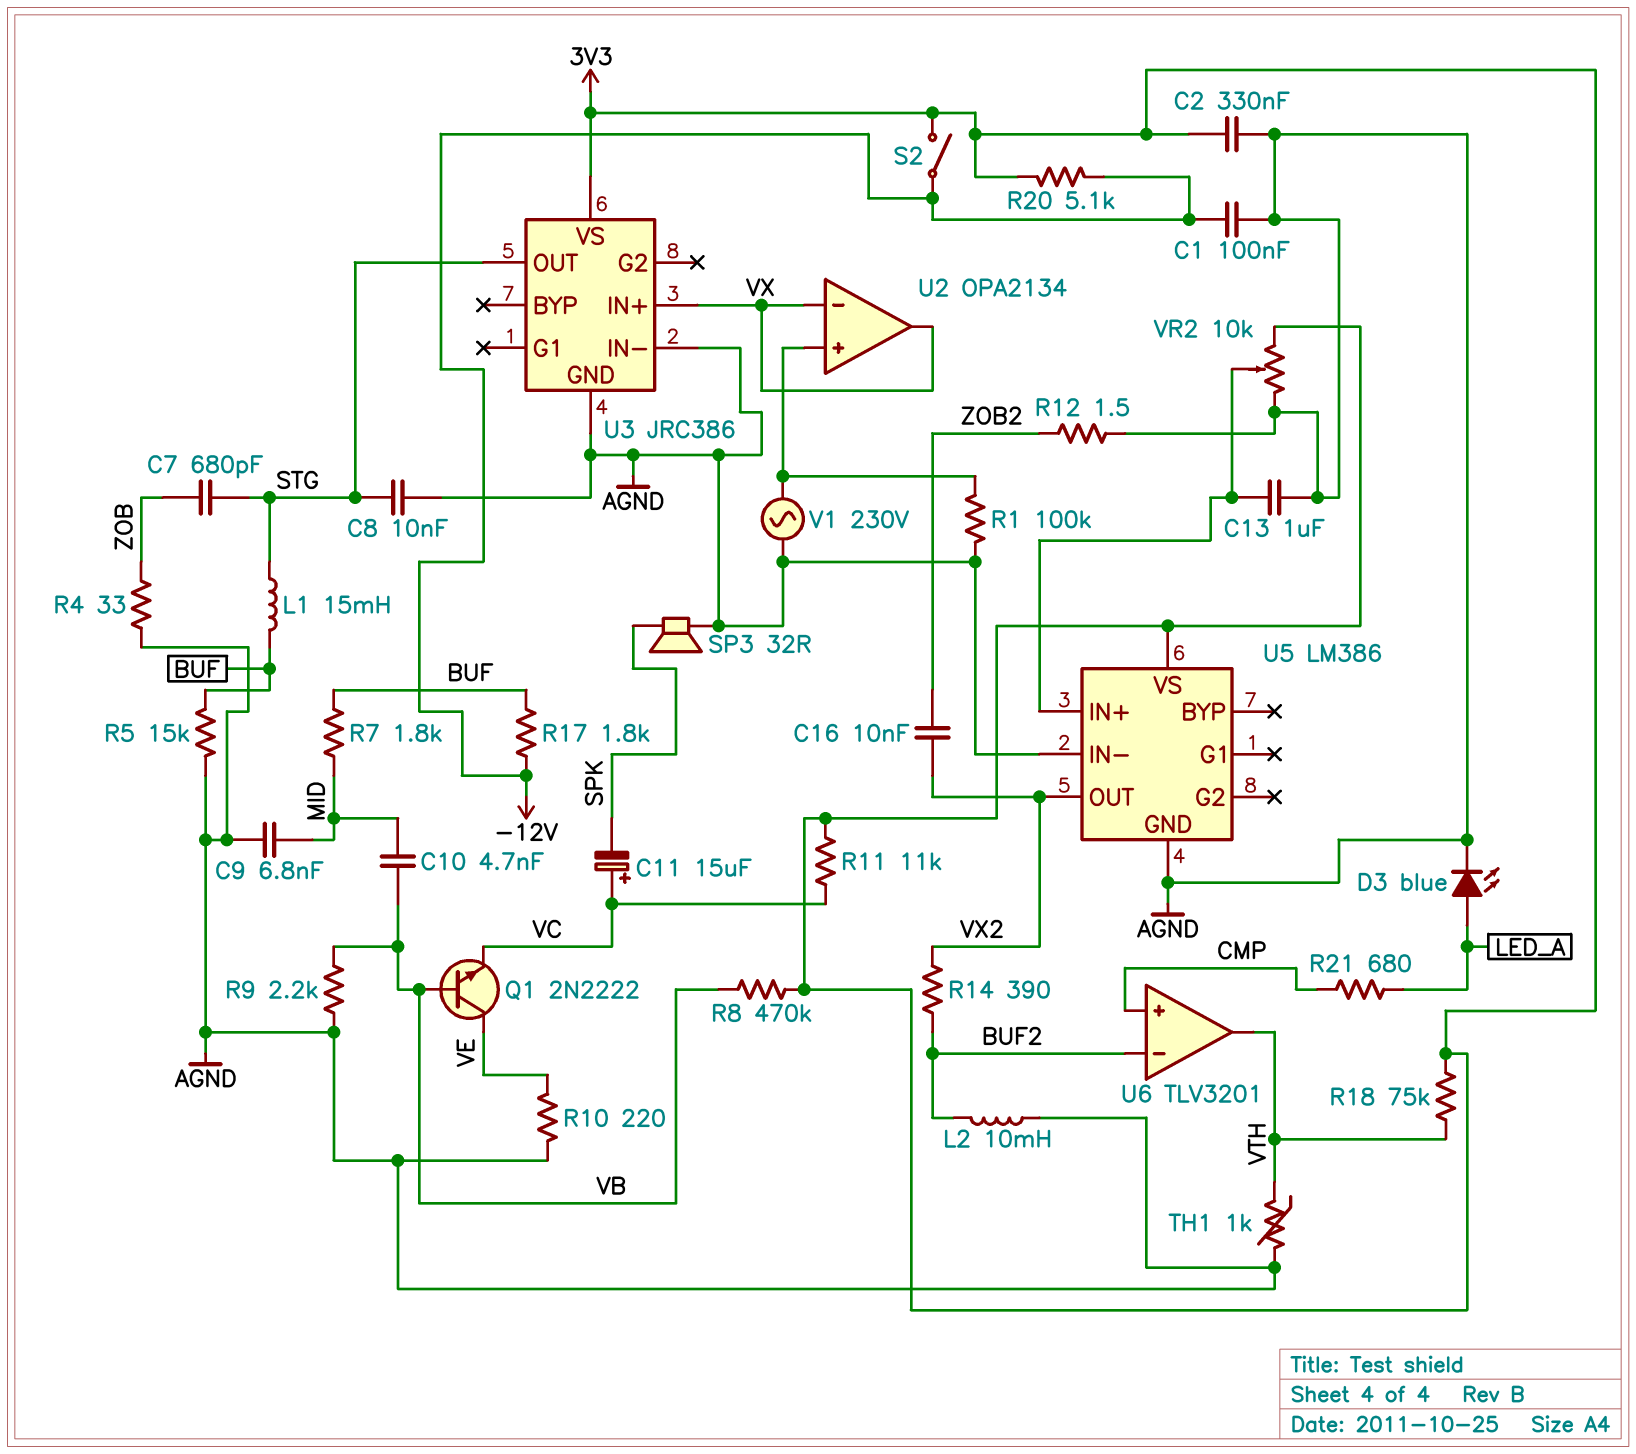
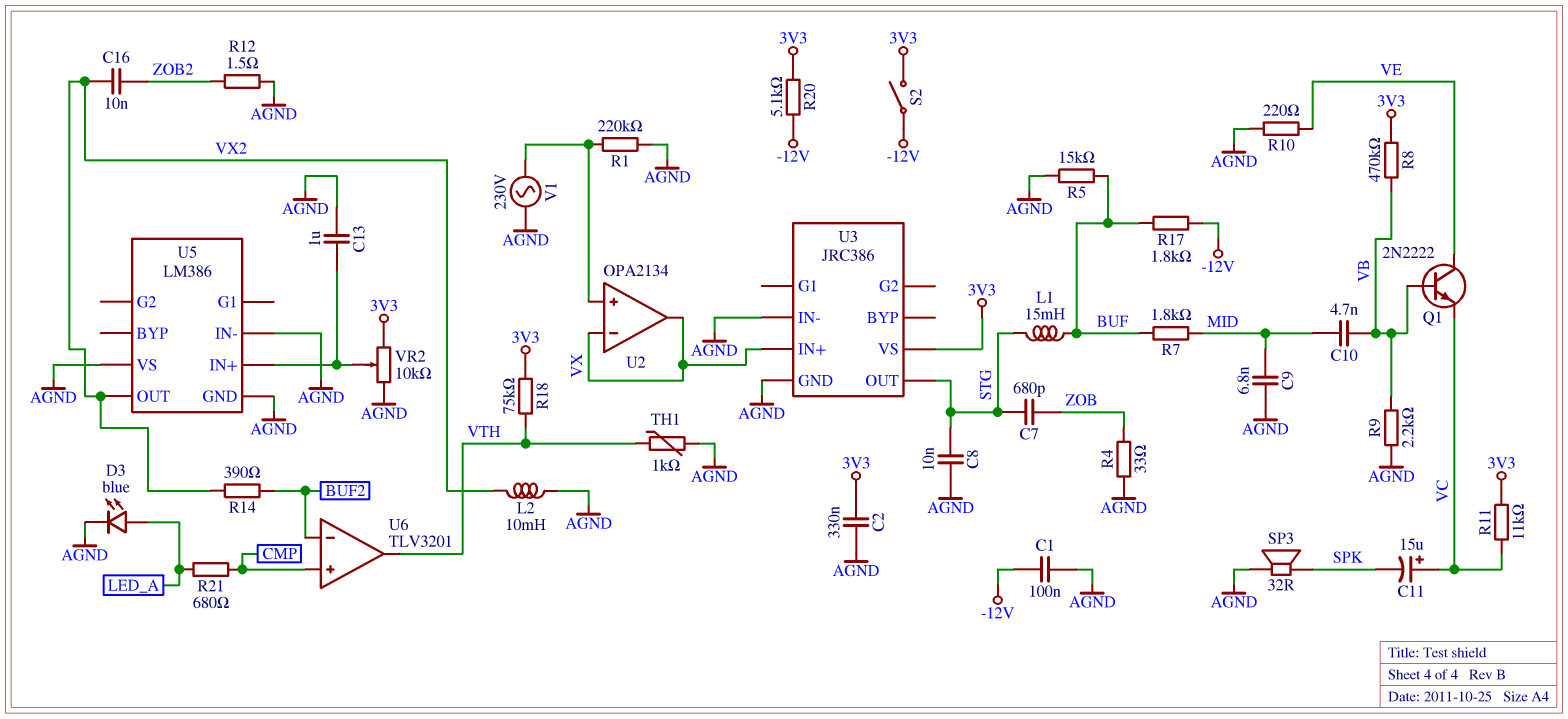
L2: 10mH (AGND, BUF2) -> 10mH (AGND, VX2)
R1: 100k (AGND, U2/in+) -> 220k (AGND, U2/in+)
U5 pin VS: 3V3 -> AGND

